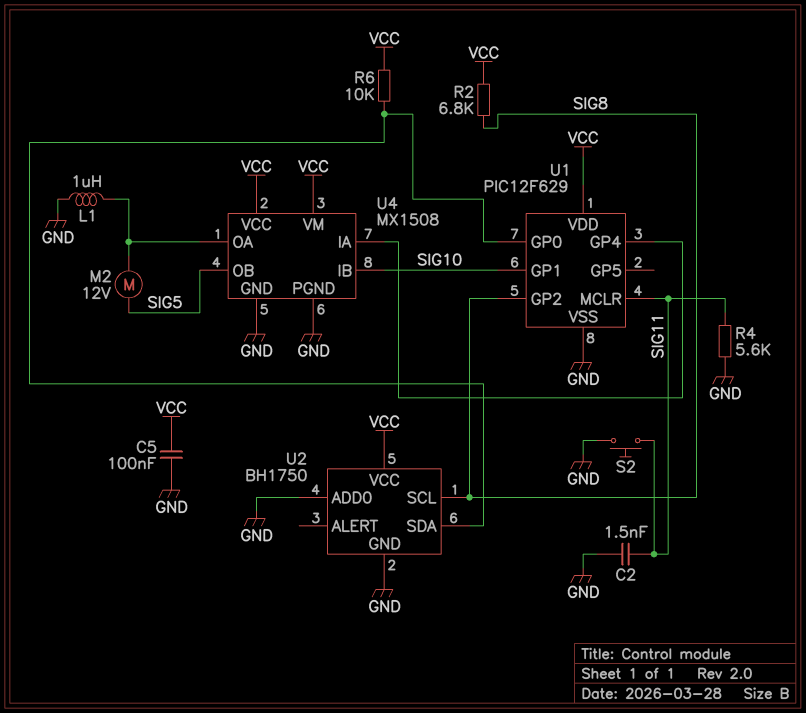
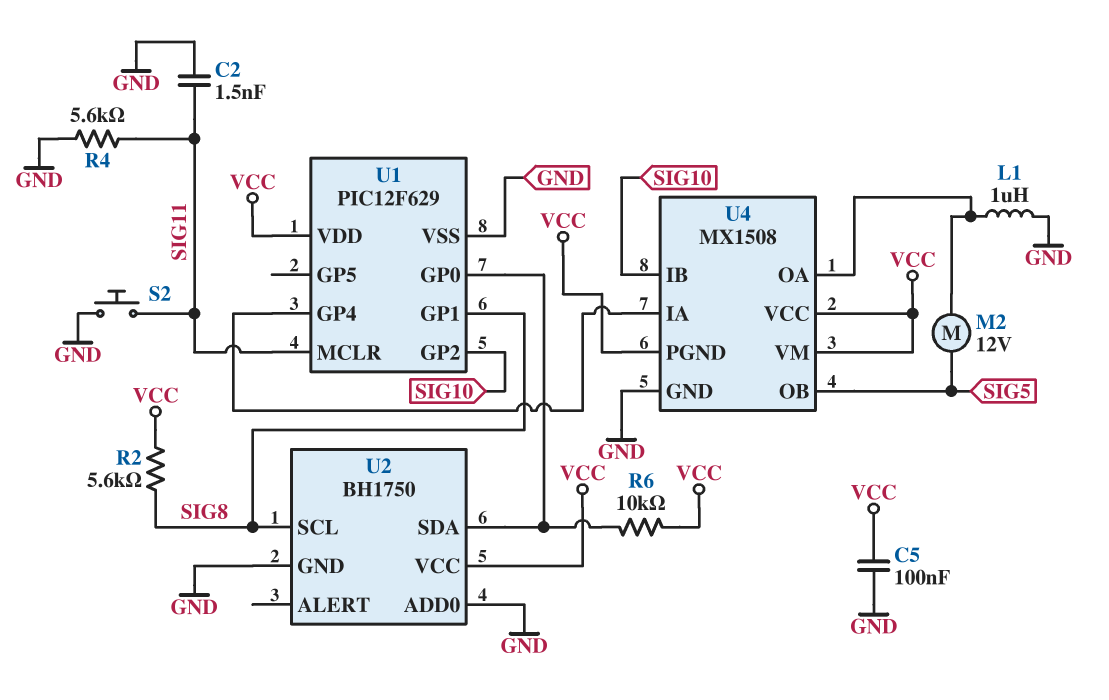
R2: 6.8k (SIG8, VCC) -> 5.6k (SIG8, VCC)
U1 pin GP1: SIG10 -> SIG8
U1 pin GP2: SIG8 -> SIG10
U4 pin PGND: GND -> VCC

